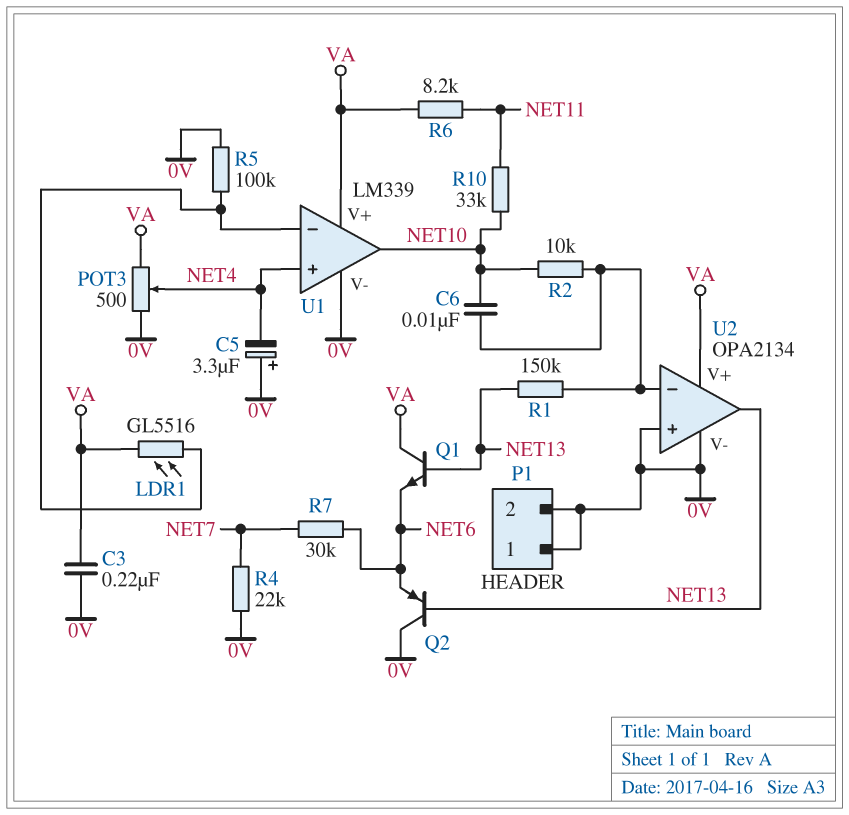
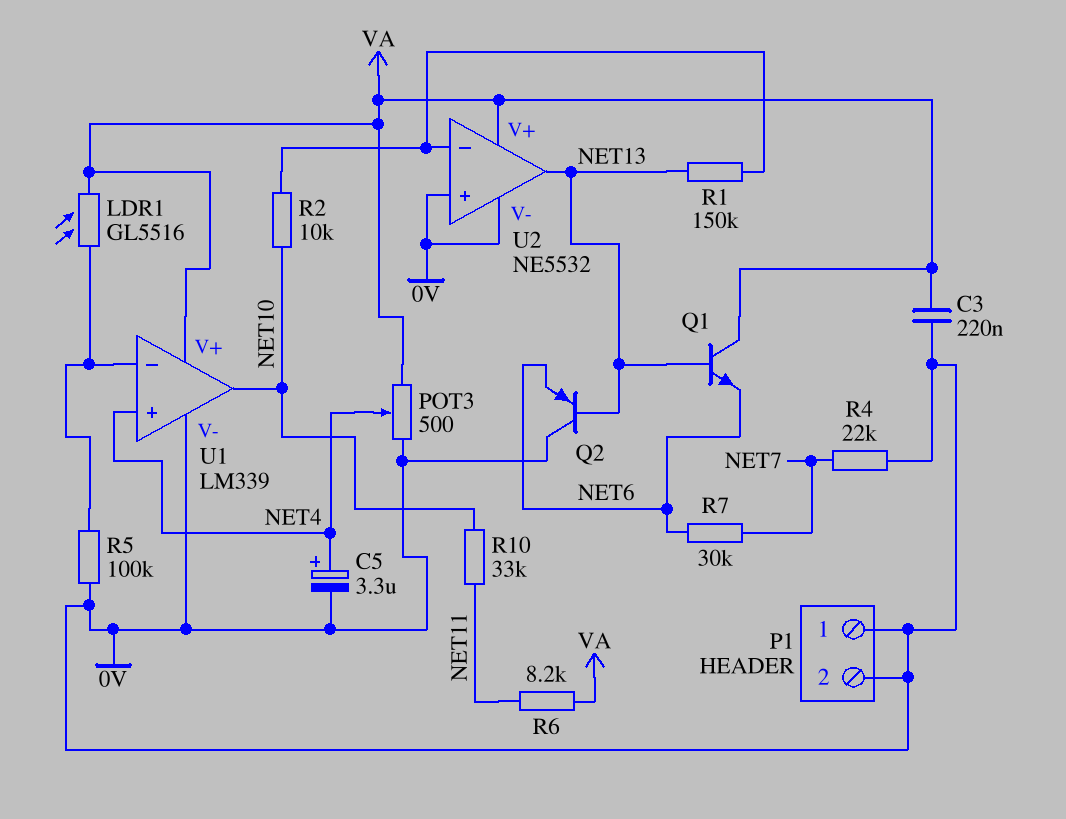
C5: 3.3uF (plus 0V, minus NET4) -> 3.3uF (plus NET4, minus 0V)
C6: 10nF (NET10, U2/in-) -> none
U2: OPA2134 -> NE5532

